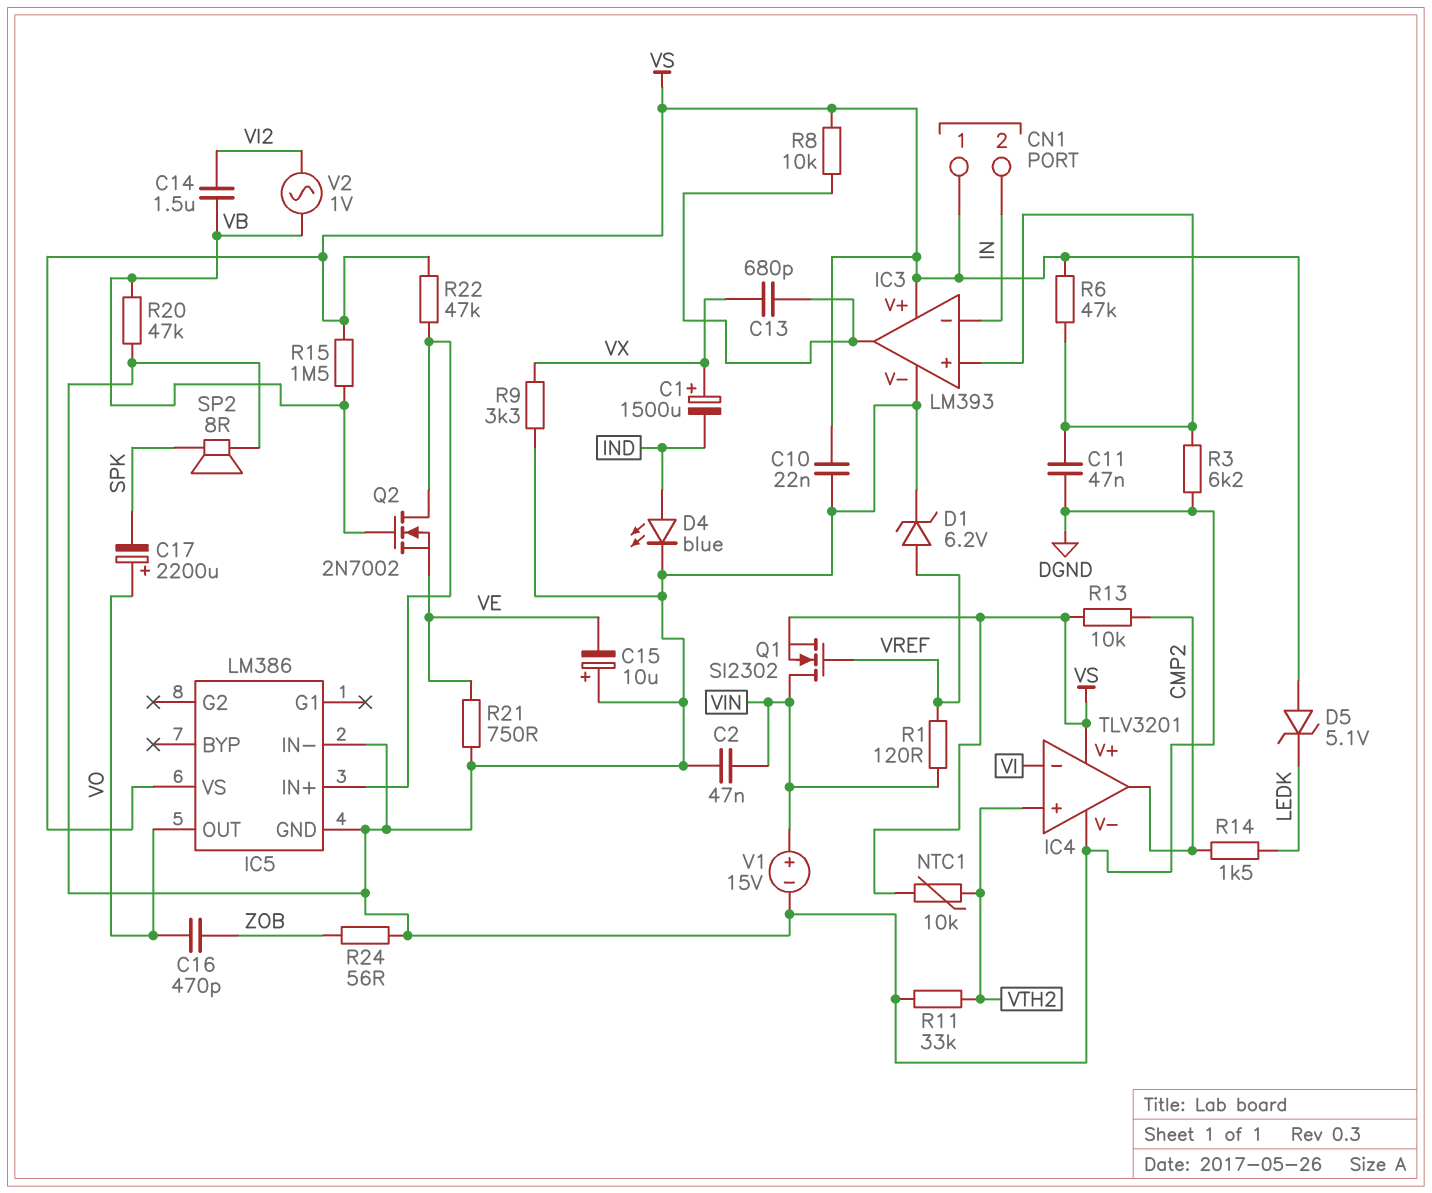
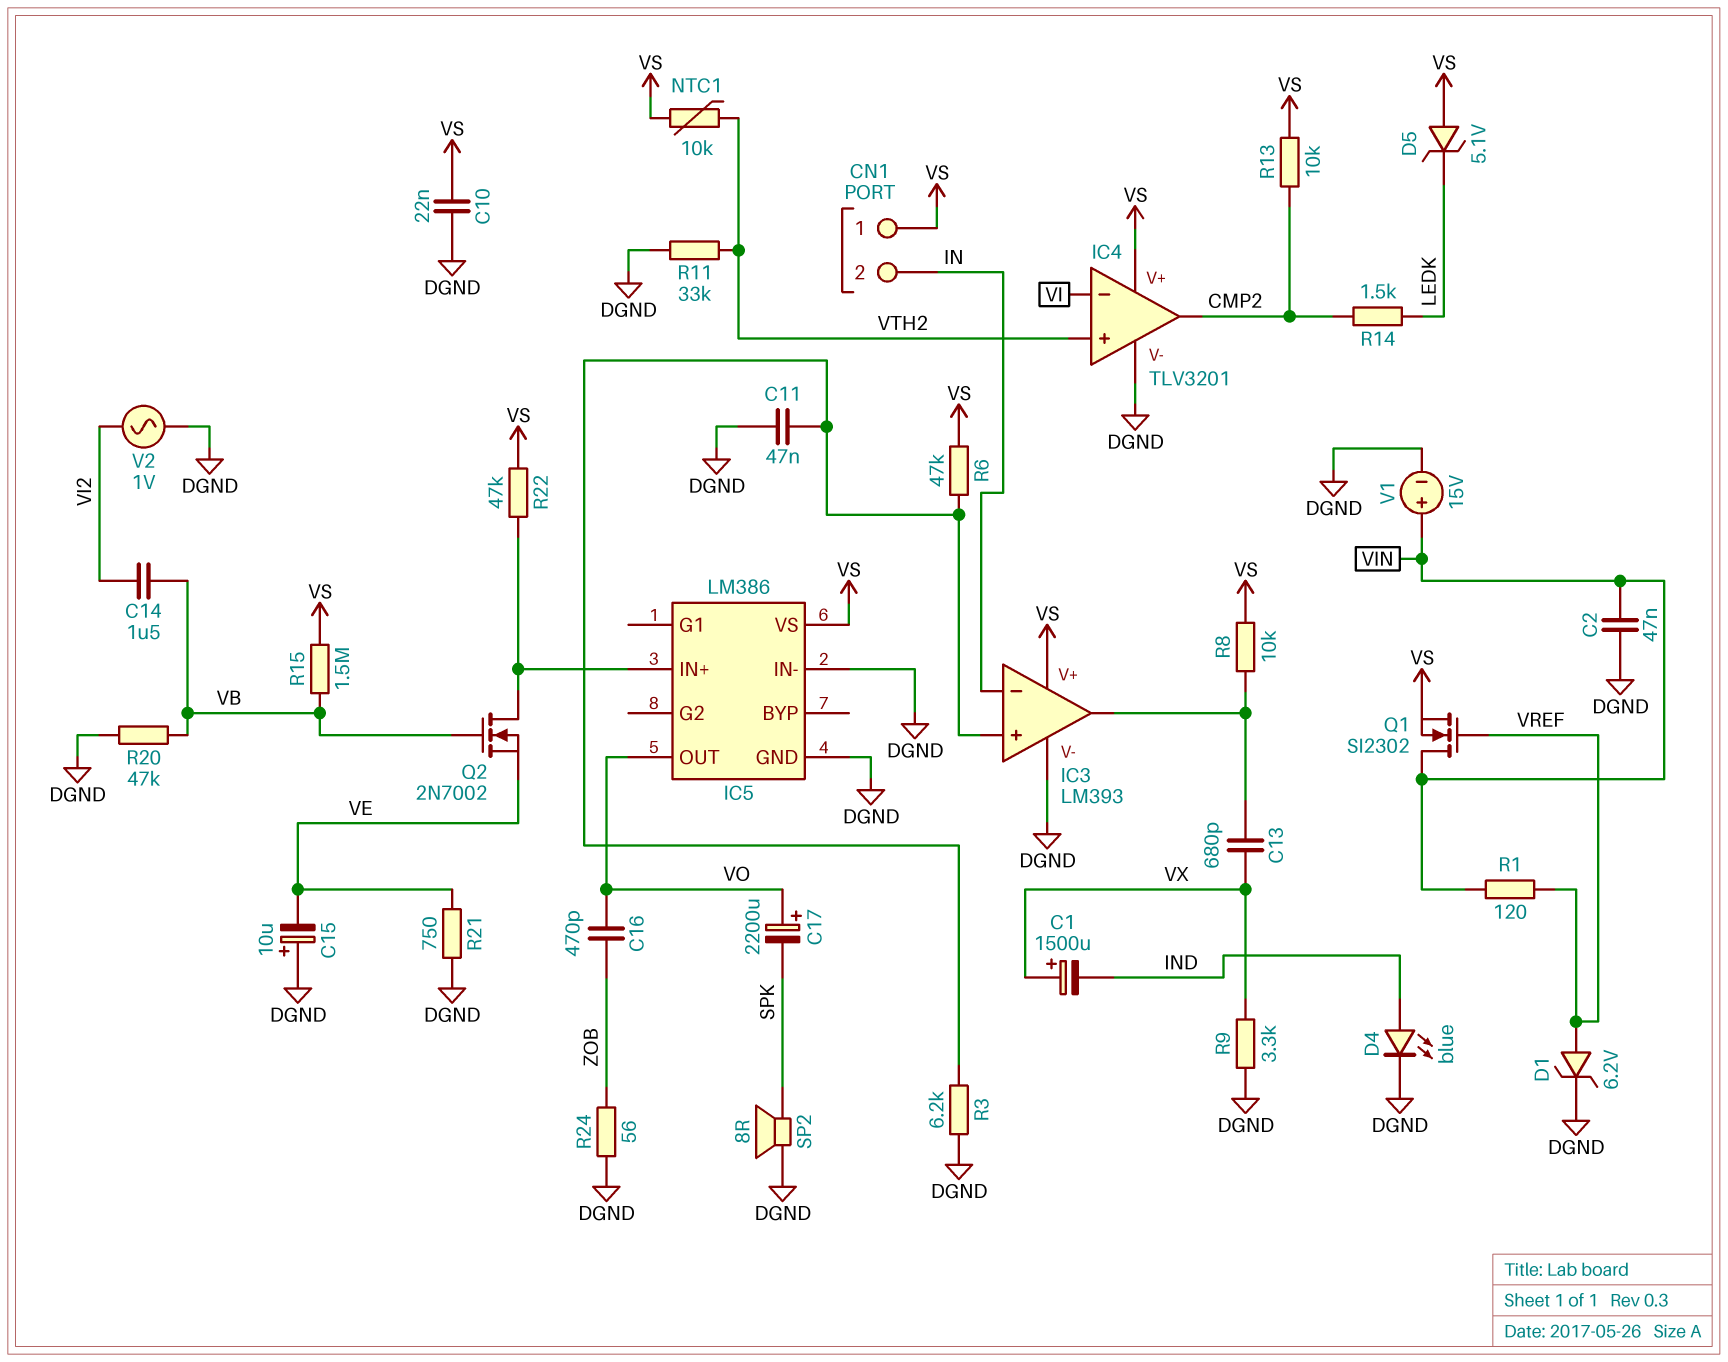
V2: AC 1V (VB, VI2) -> AC 1V (DGND, VI2)

